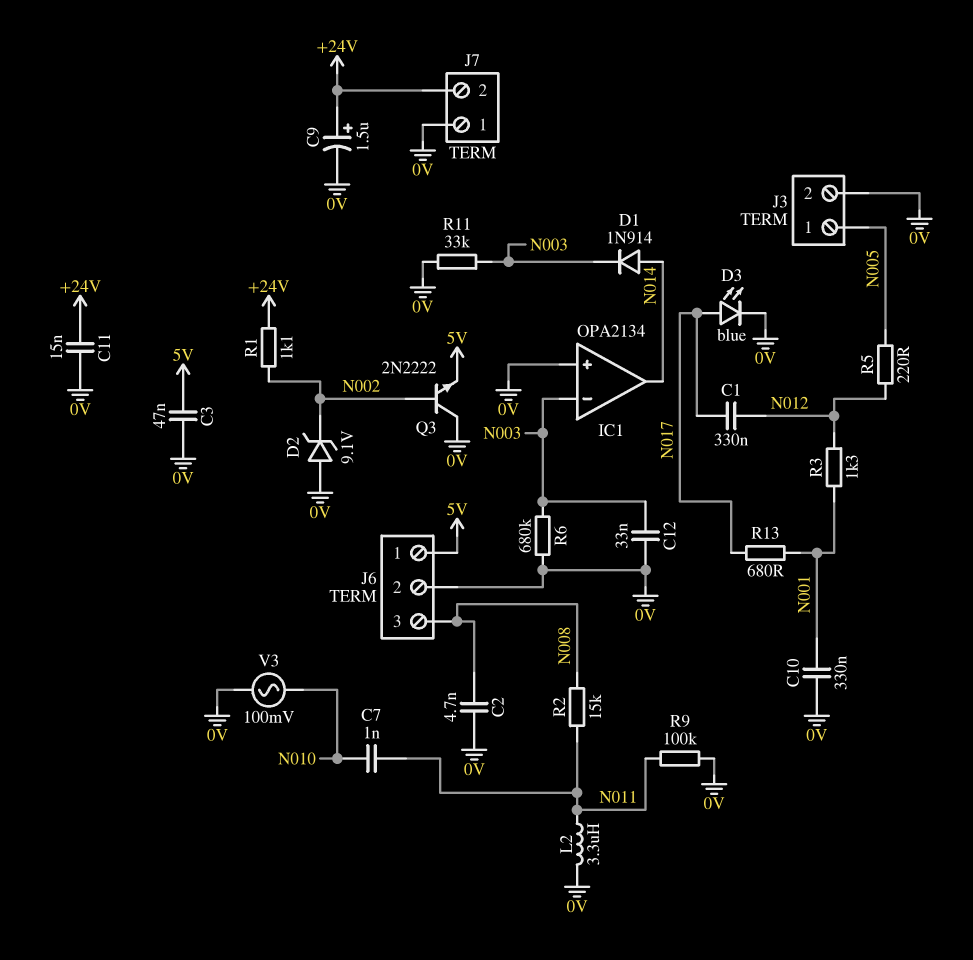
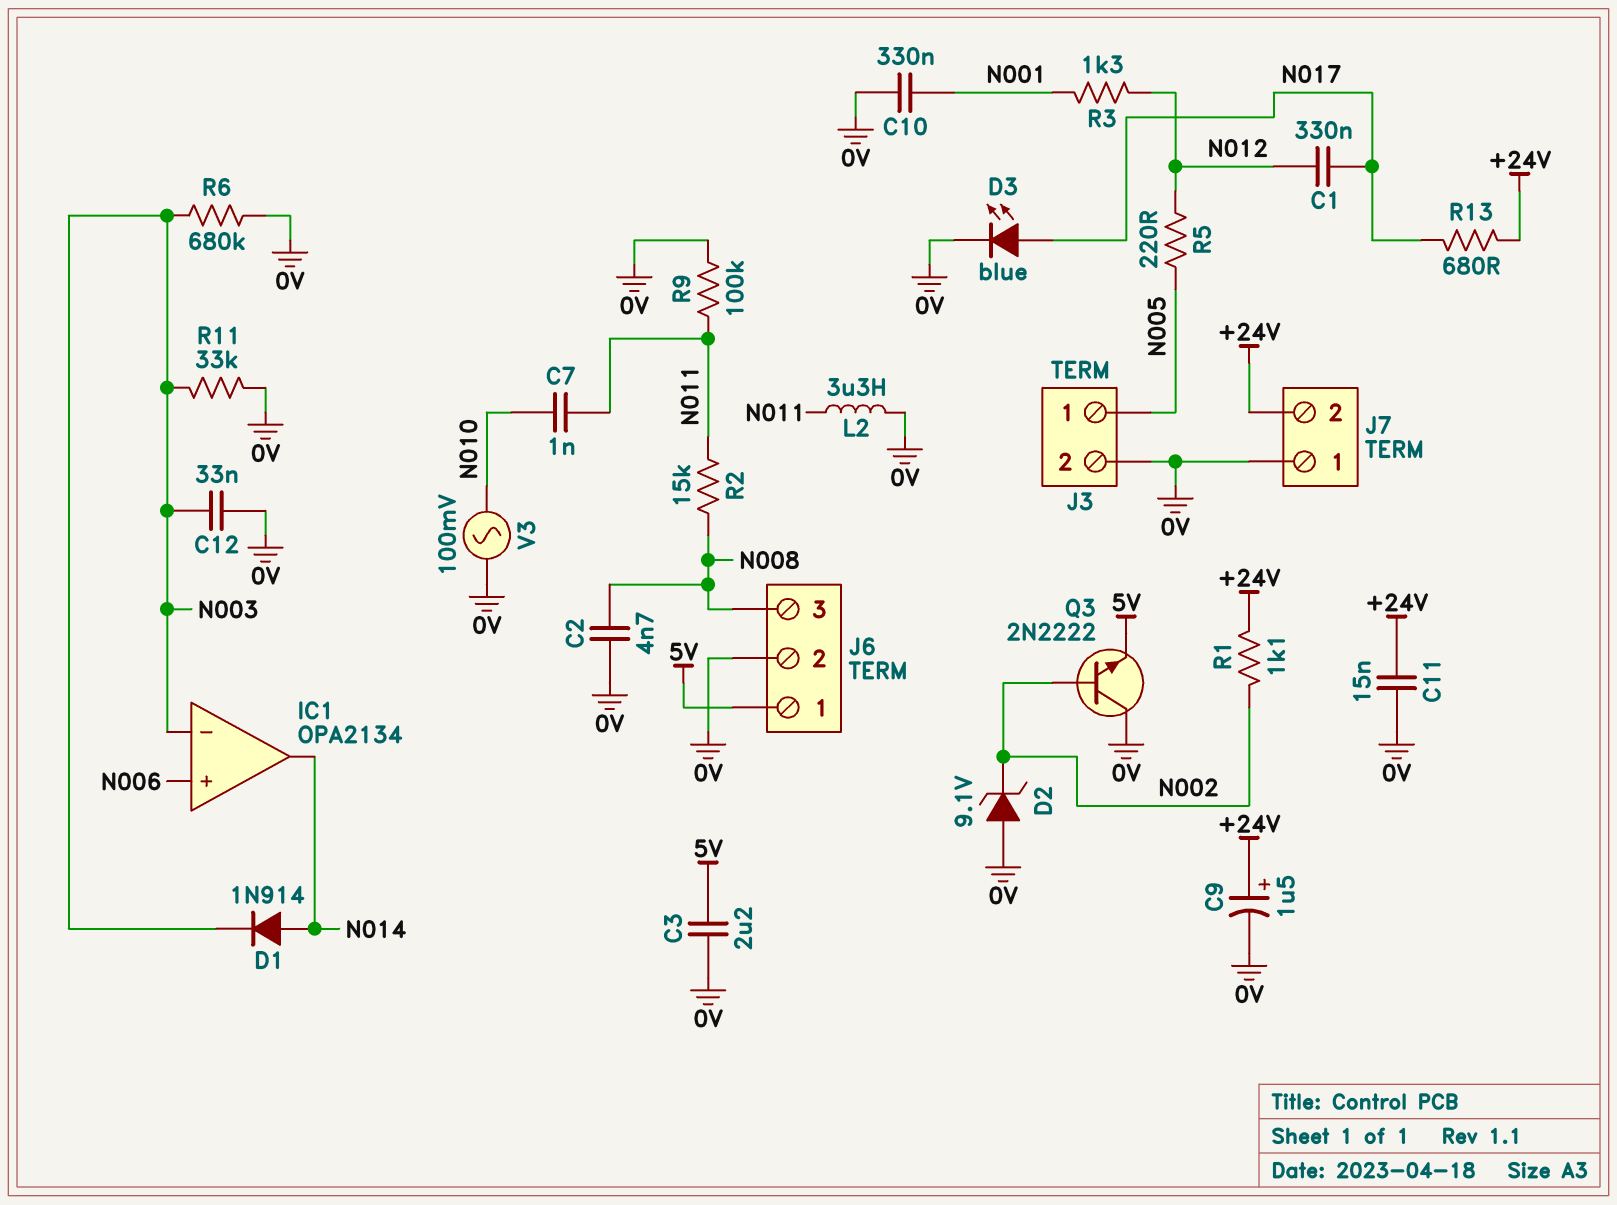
C3: 47nF (0V, 5V) -> 2.2uF (0V, 5V)
IC1 pin in+: 0V -> N006
R13: 680 (N001, N017) -> 680 (+24V, N017)

